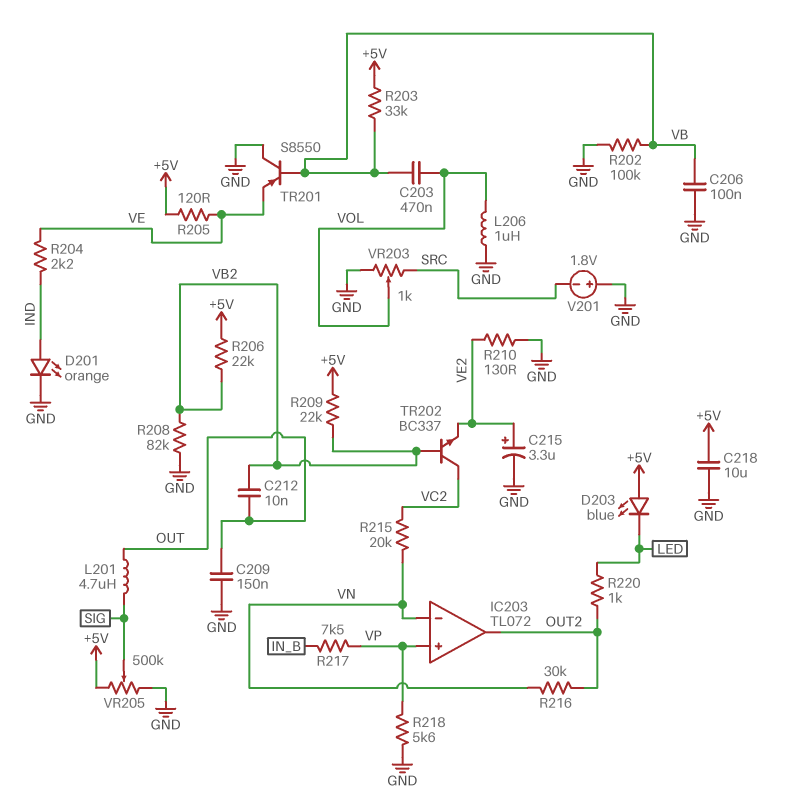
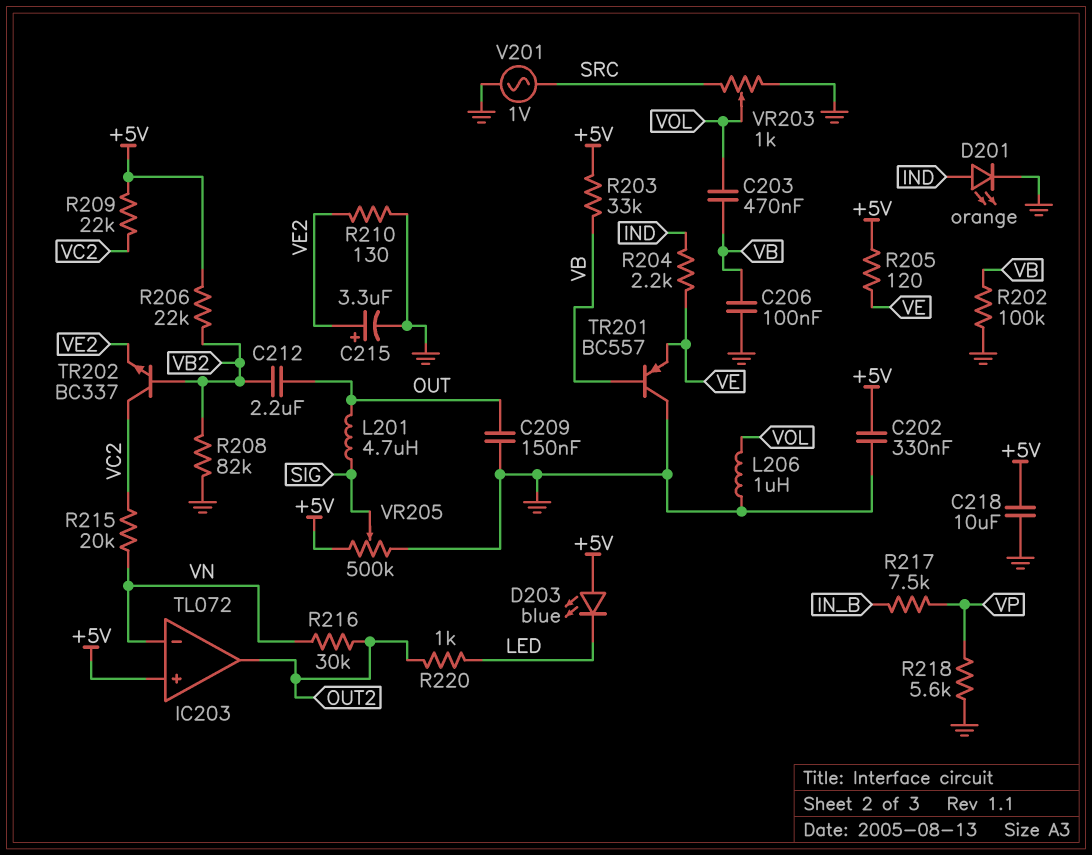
C202: none -> 330nF (+5V, GND)
C212: 10nF (OUT, VB2) -> 2.2uF (OUT, VB2)
IC203 pin in+: VP -> +5V
R209: 22k (+5V, VB2) -> 22k (+5V, VC2)
TR201: PNP S8550 (B VB, C GND, E VE) -> PNP BC557 (B VB, C GND, E VE)
V201: 1.8V (plus GND, minus SRC) -> AC 1V (GND, SRC)

